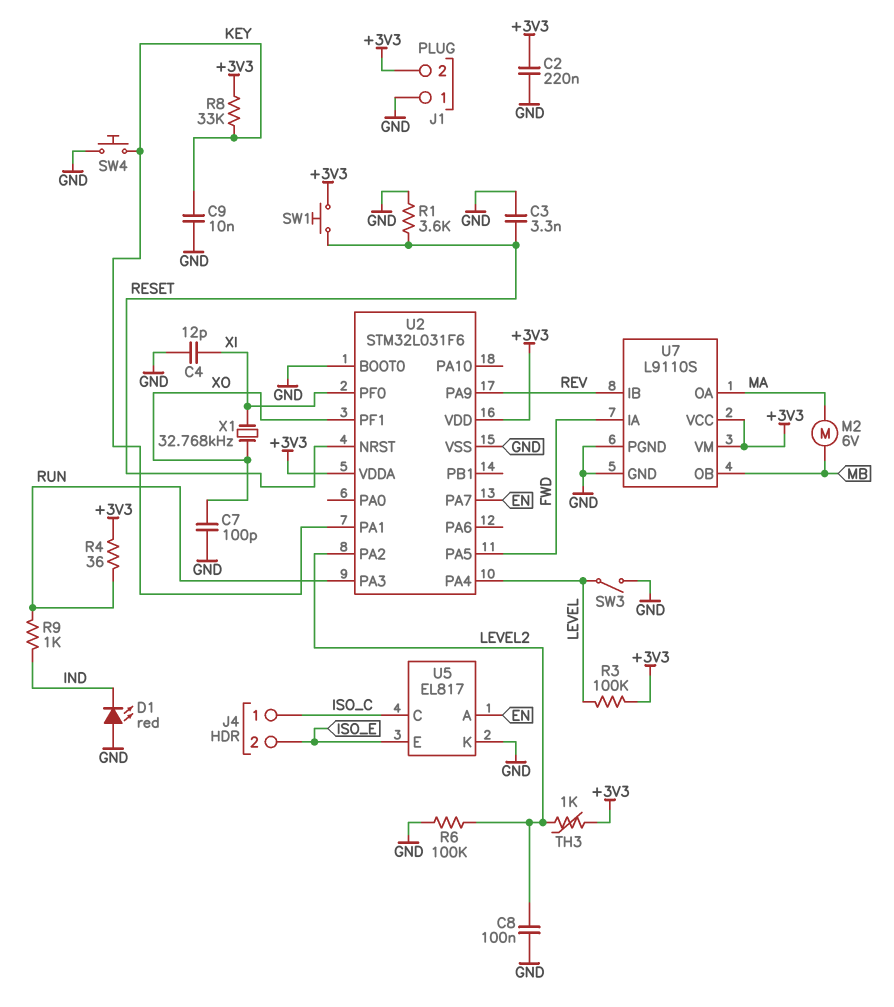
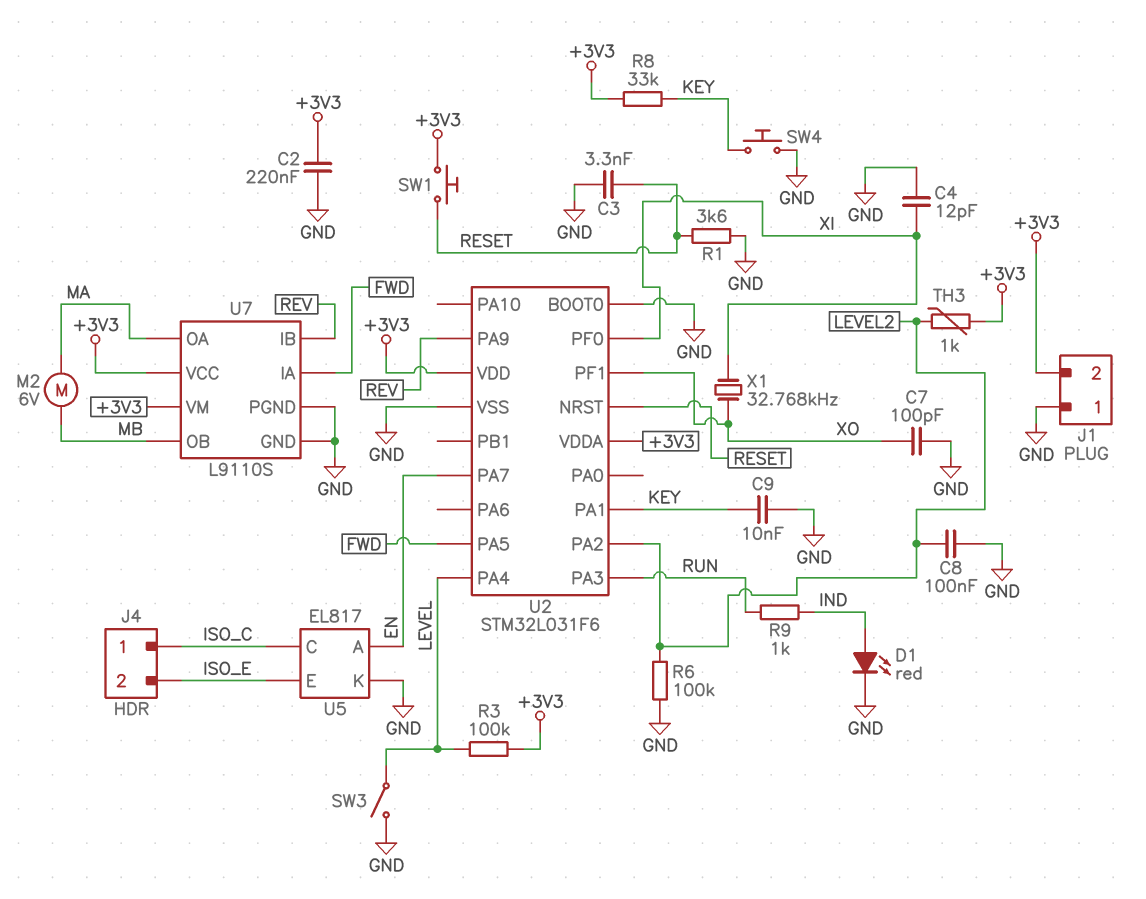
D1: LED red (A GND, K IND) -> LED red (A IND, K GND)
R4: 36 (+3V3, RUN) -> none

